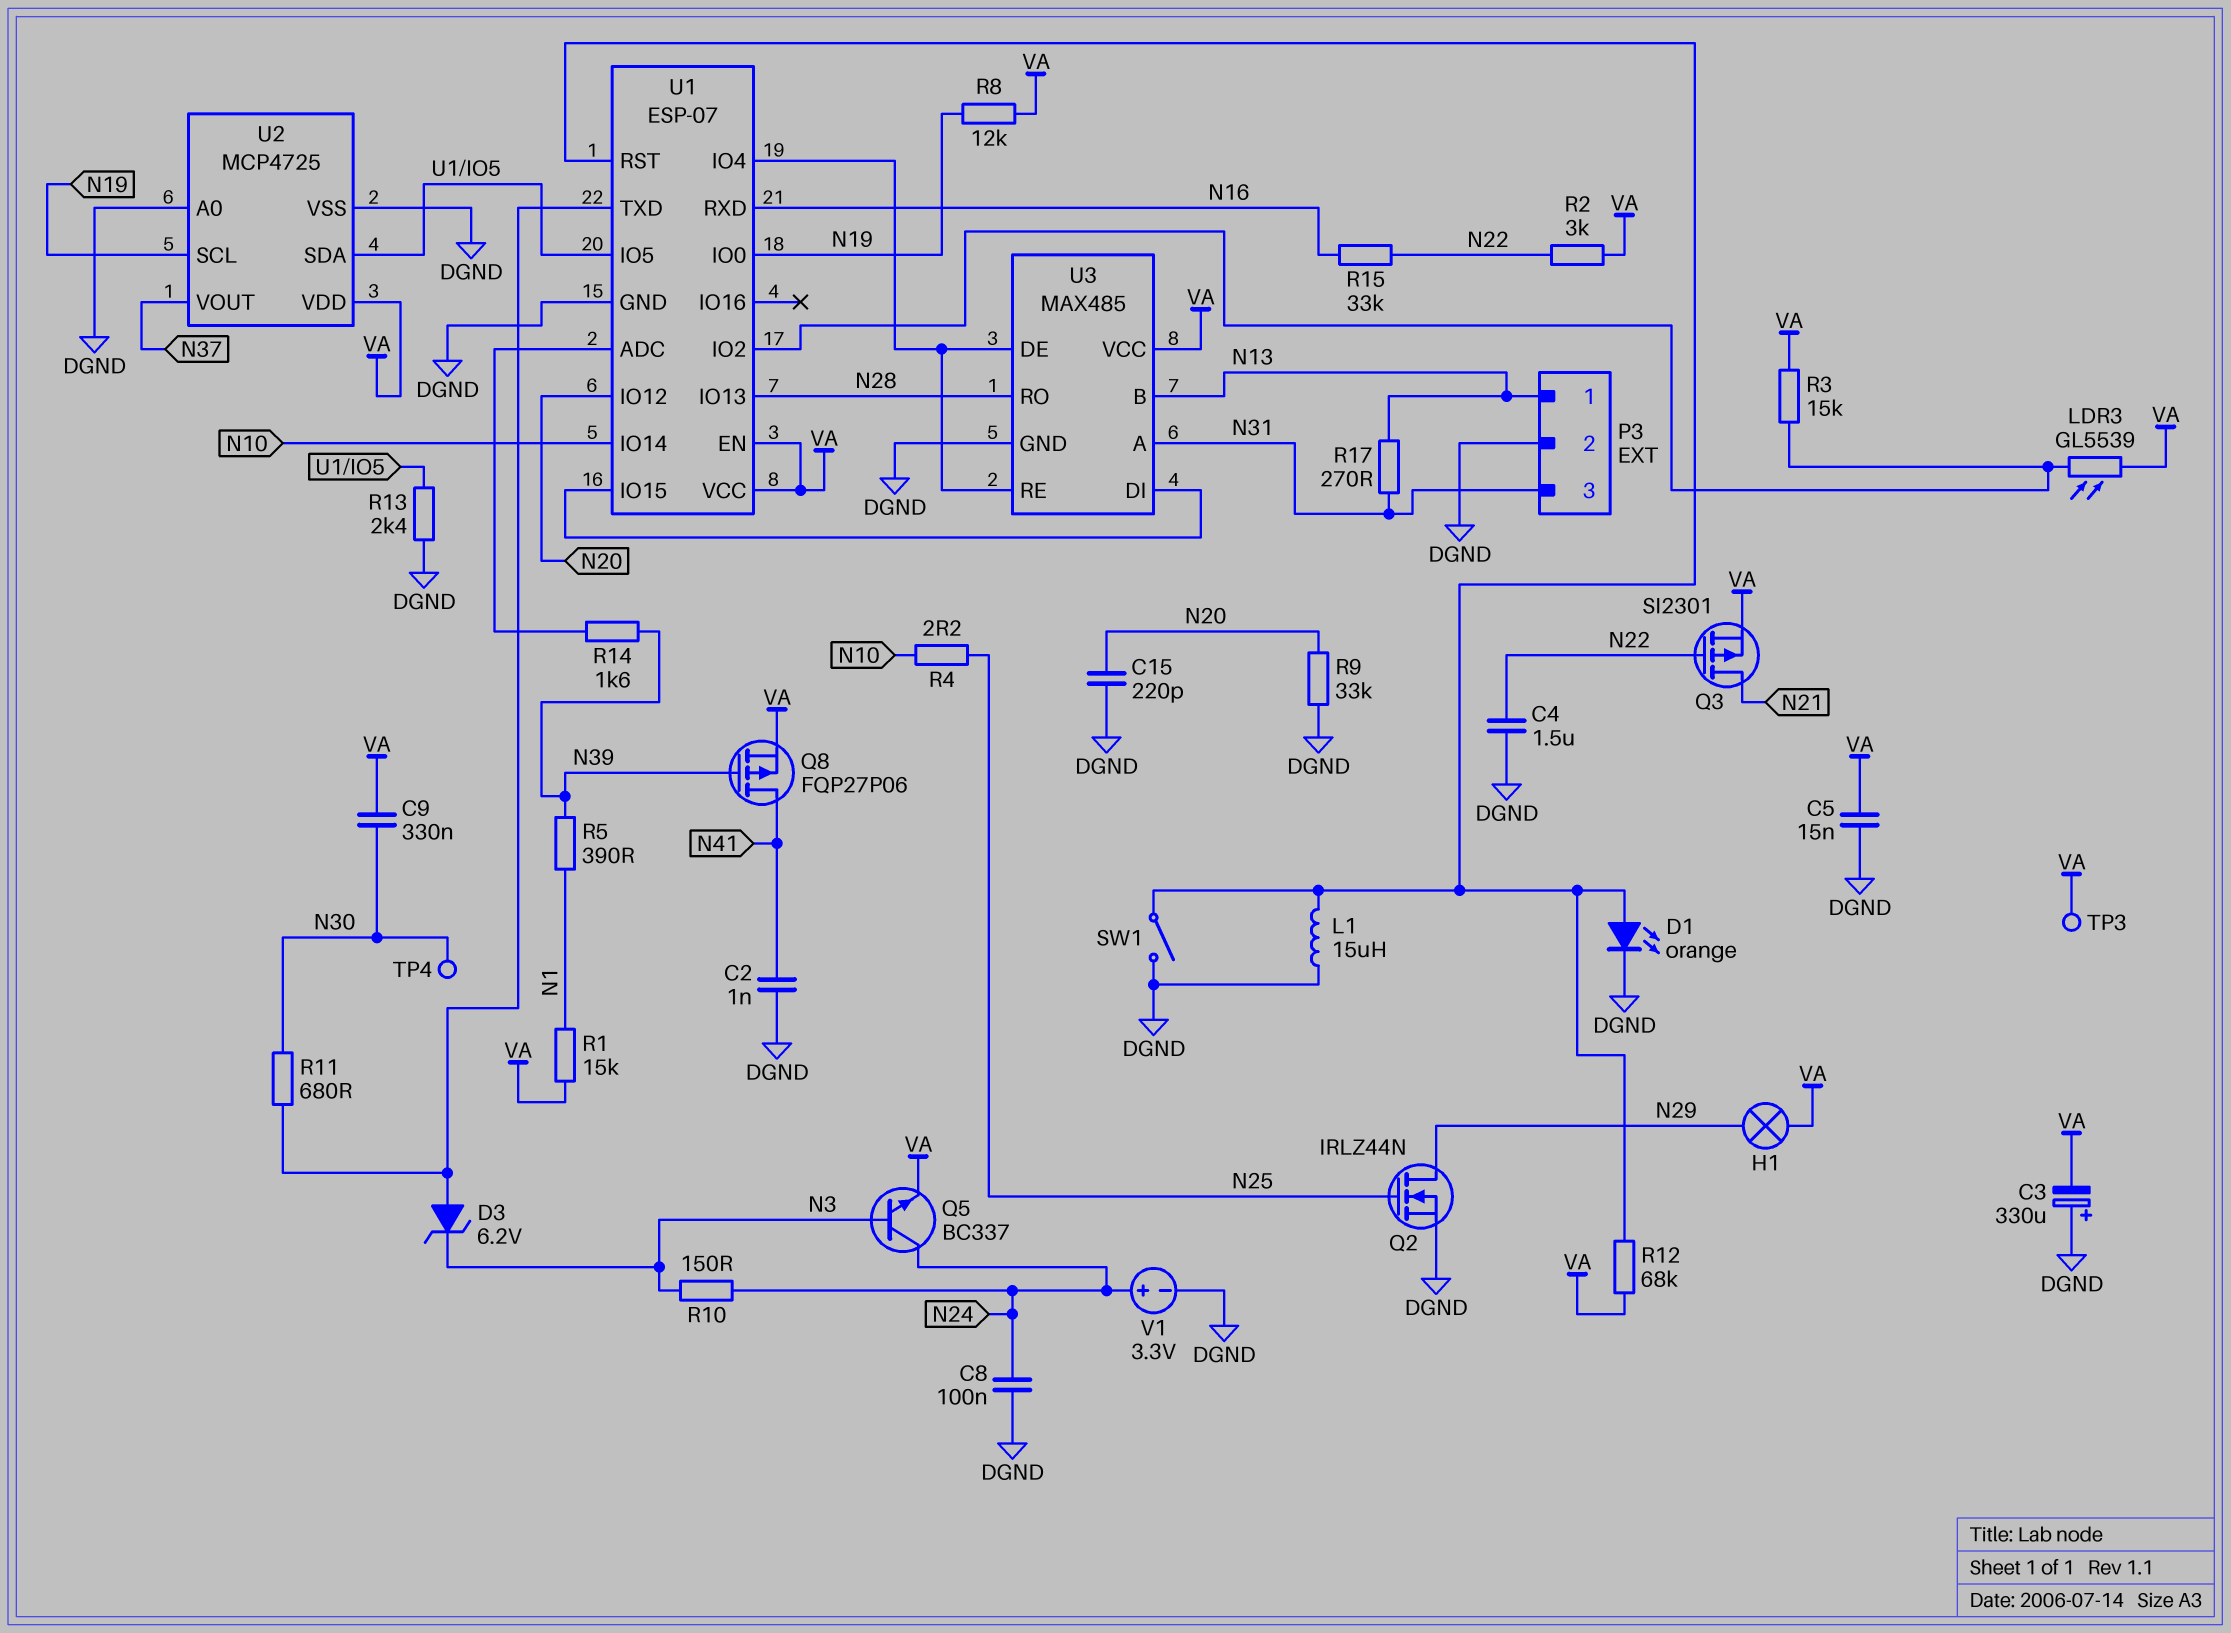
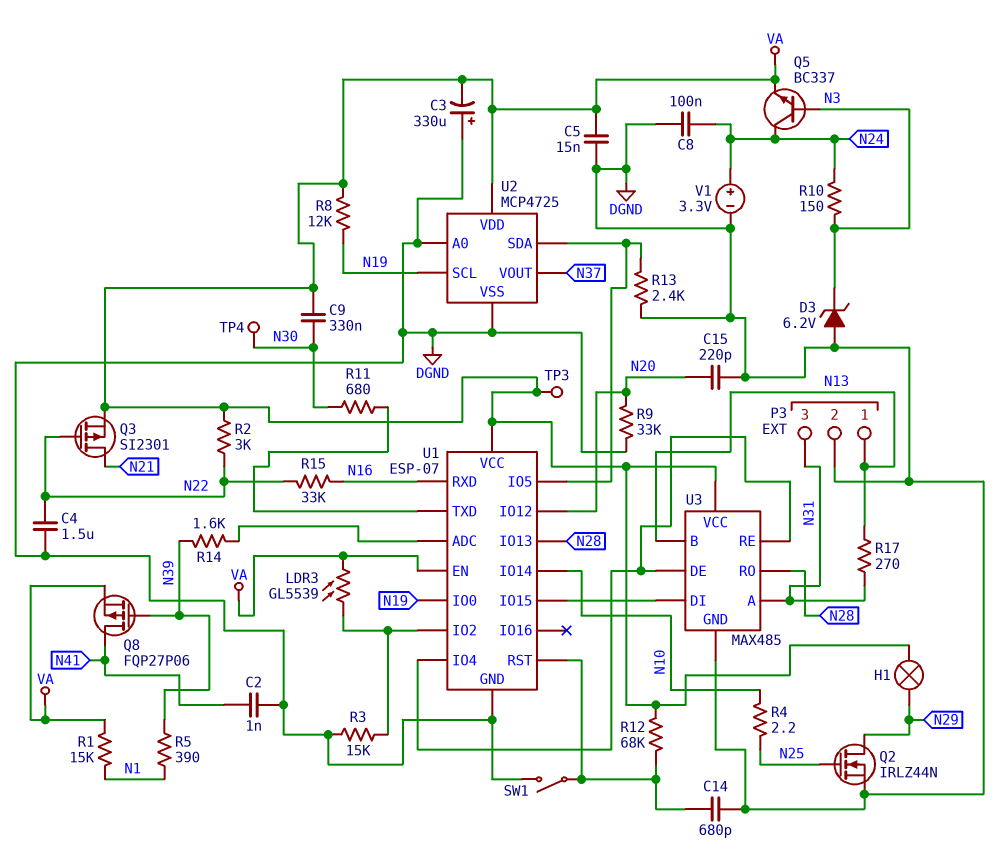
C14: none -> 680pF (DGND, U1/RST)
D1: LED orange (A U1/RST, K DGND) -> none
D3: zener 6.2V (A U1/TXD, K N3) -> zener 6.2V (A DGND, K N3)
L1: 15uH (DGND, U1/RST) -> none
R3: 15k (U1/IO2, VA) -> 15k (DGND, U1/IO2)

